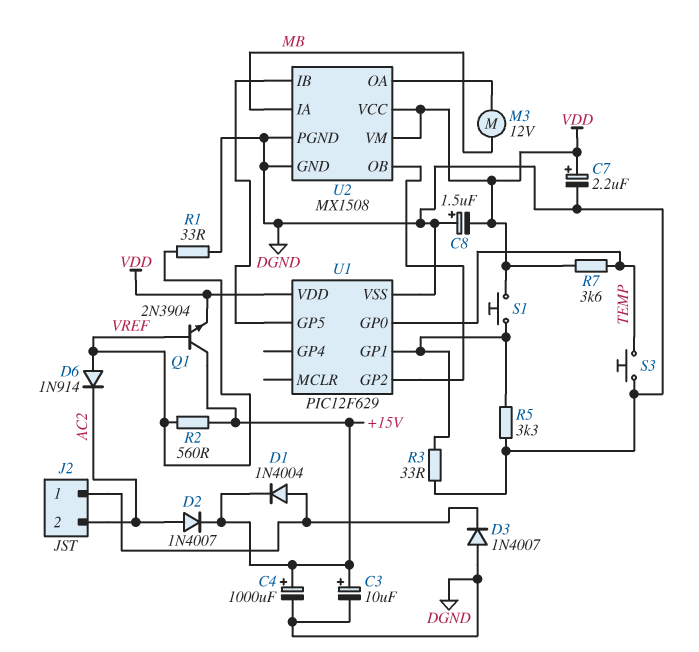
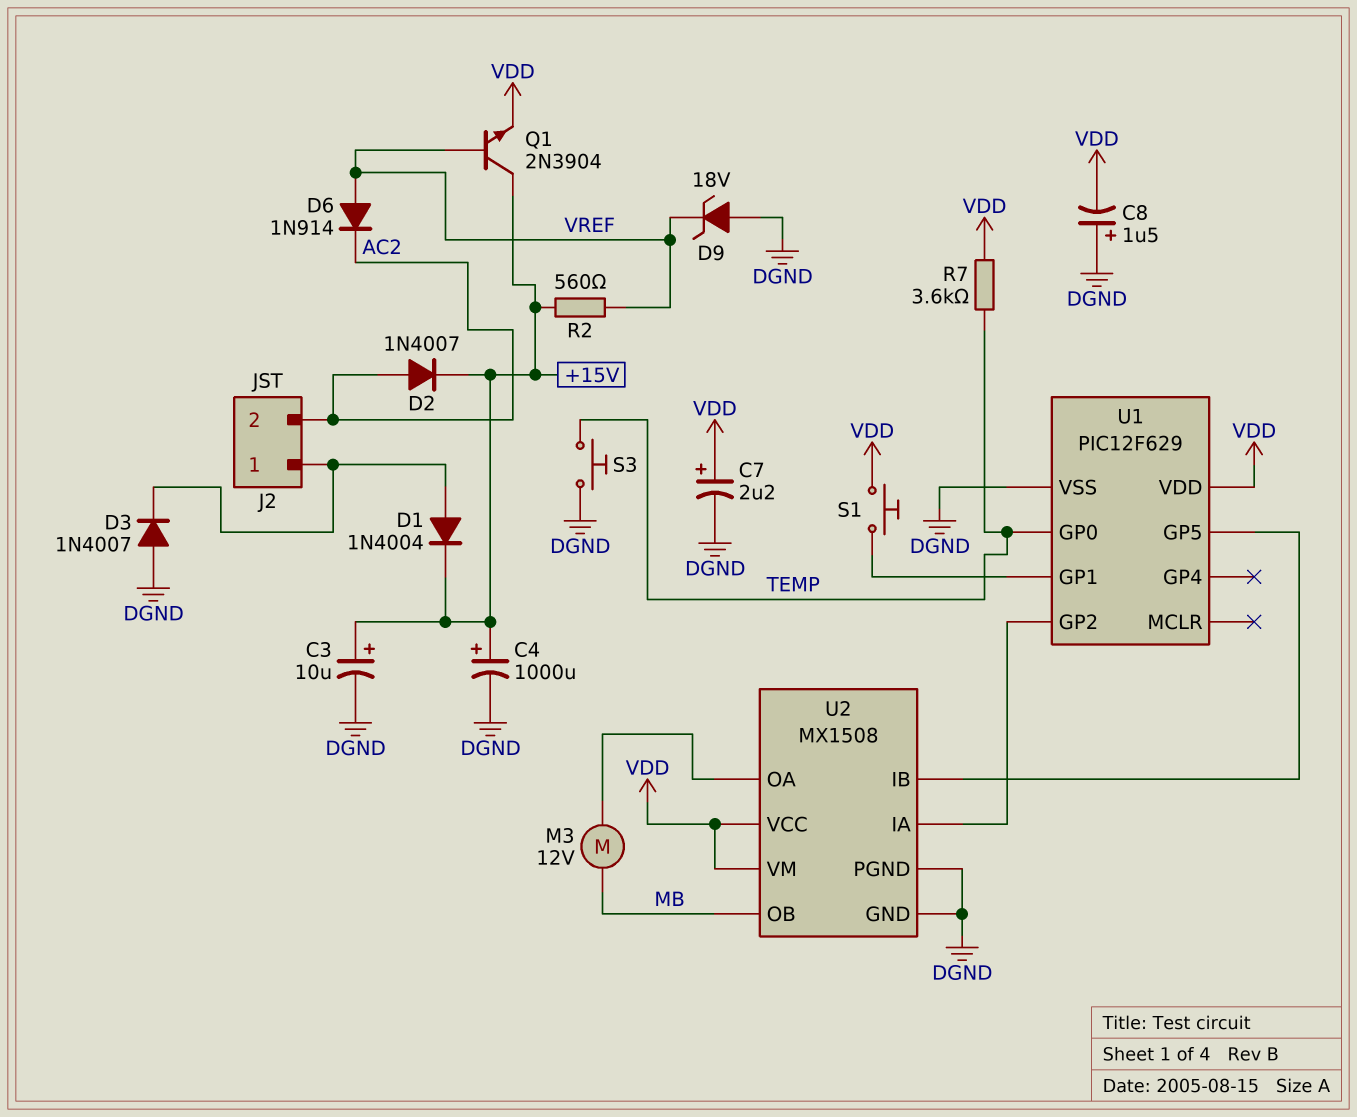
D9: none -> zener 18V (A DGND, K VREF)
R1: 33 (DGND, VREF) -> none
R3: 33 (DGND, U1/GP1) -> none
R5: 3.3k (DGND, U1/GP1) -> none
U2 pin IA: MB -> U1/GP2
U2 pin OB: U1/GP2 -> MB

